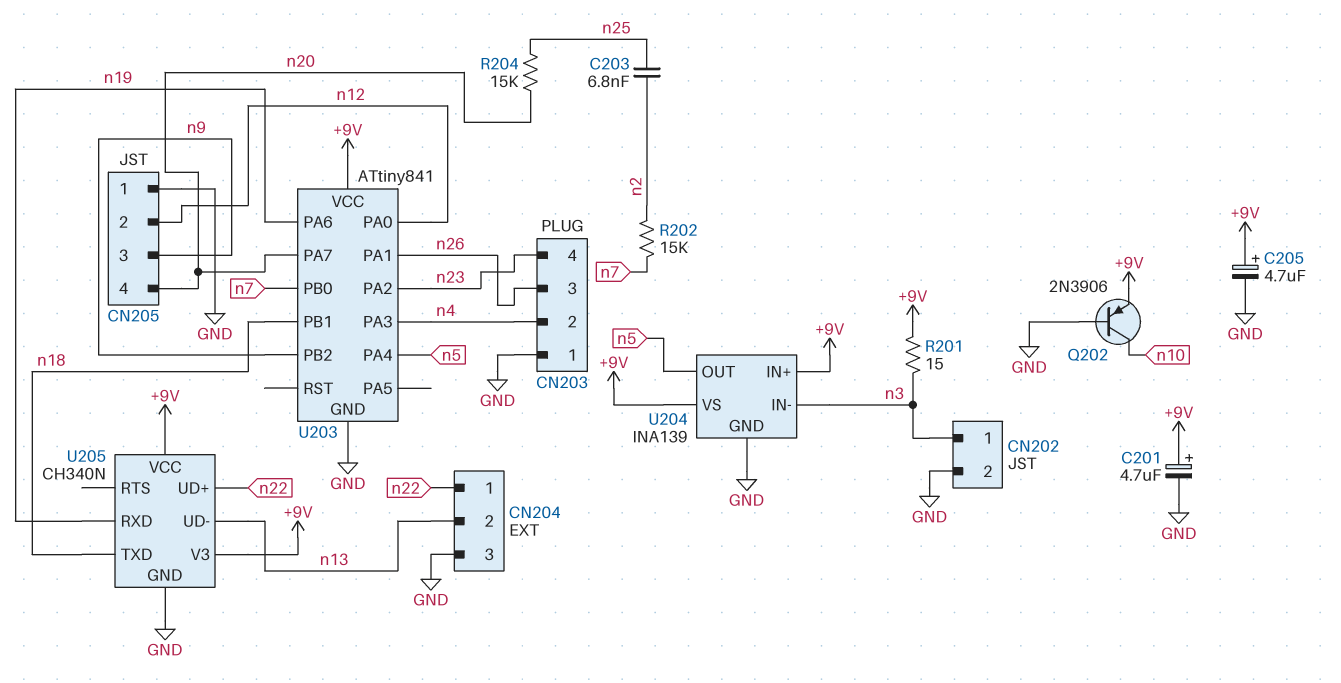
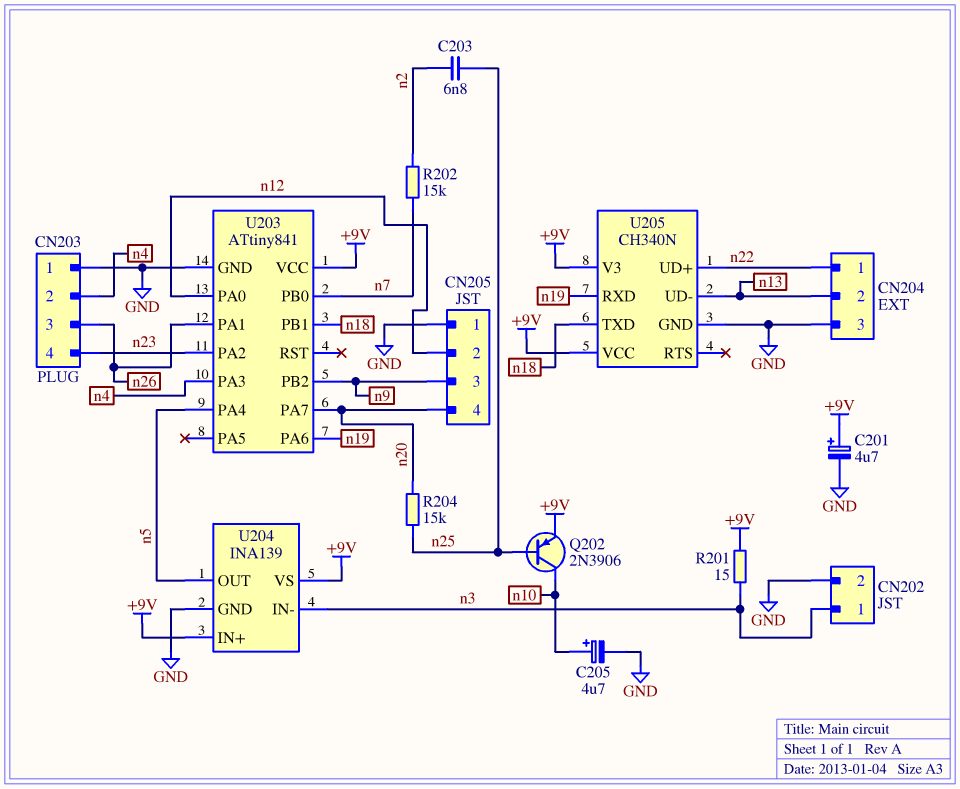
C205: 4.7uF (plus +9V, minus GND) -> 4.7uF (plus n10, minus GND)
Q202: PNP 2N3906 (B GND, C n10, E +9V) -> PNP 2N3906 (B n25, C n10, E +9V)

